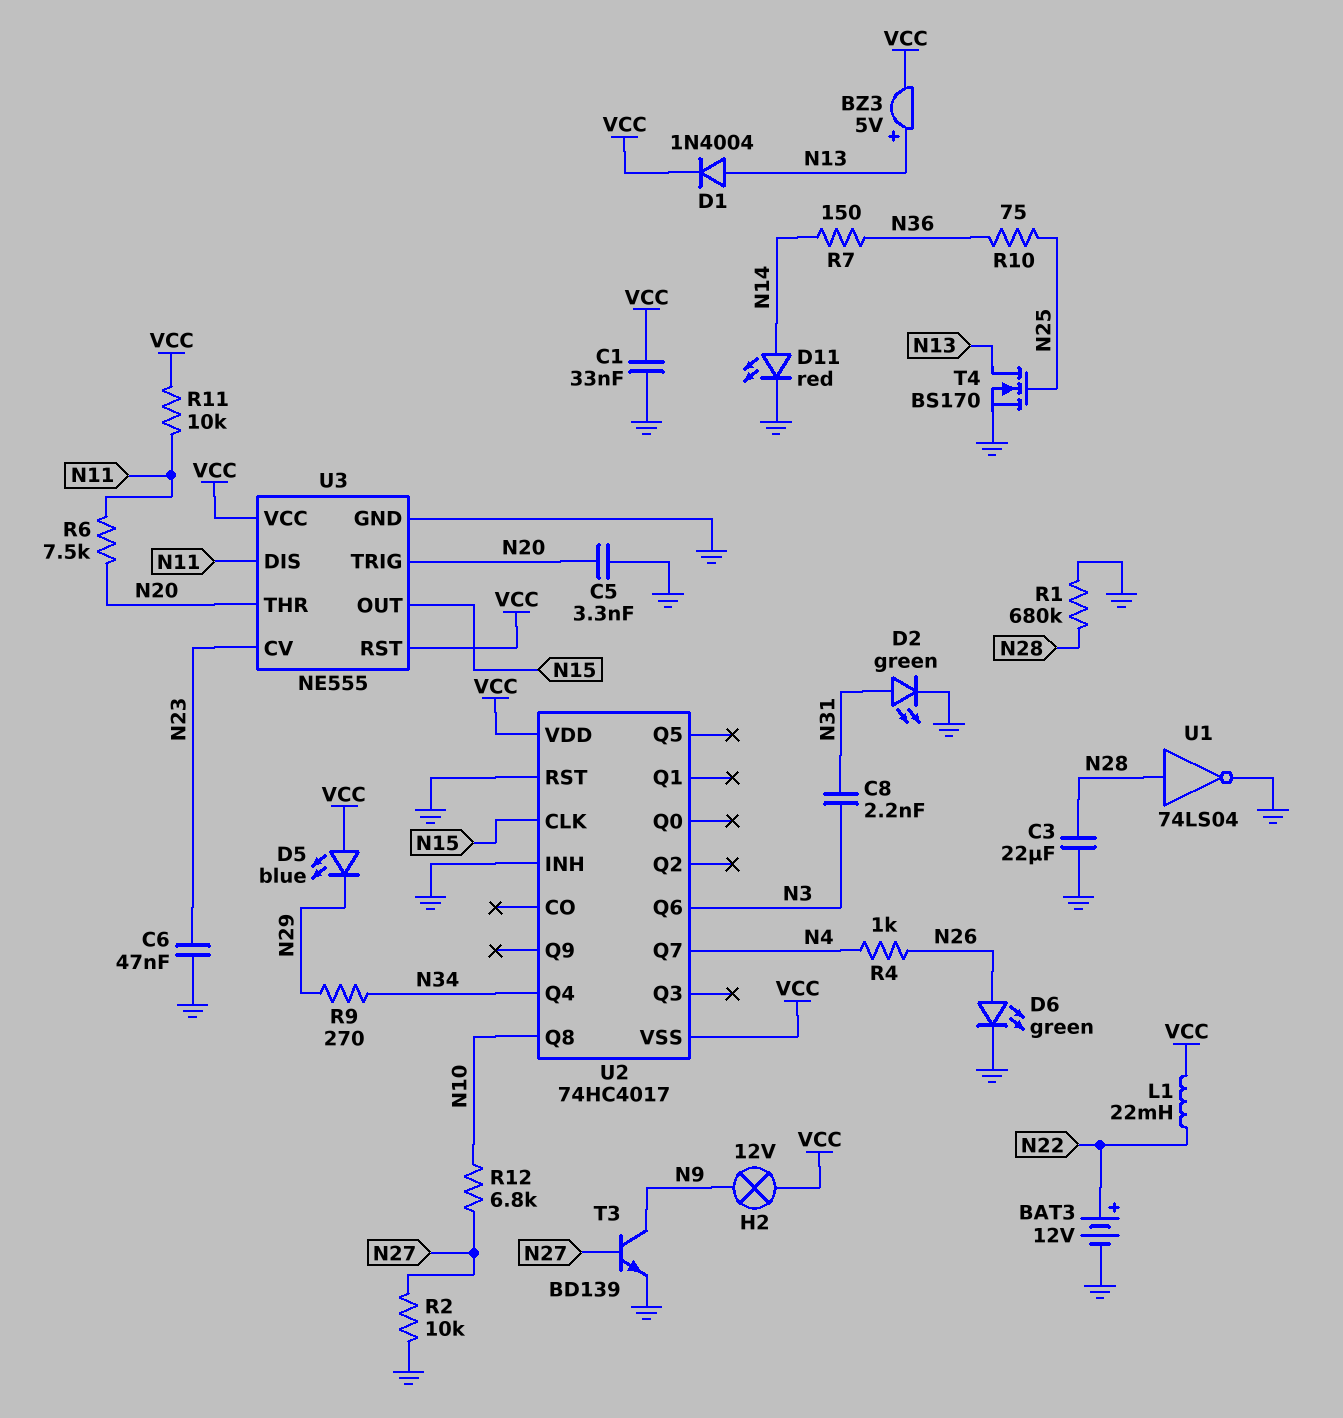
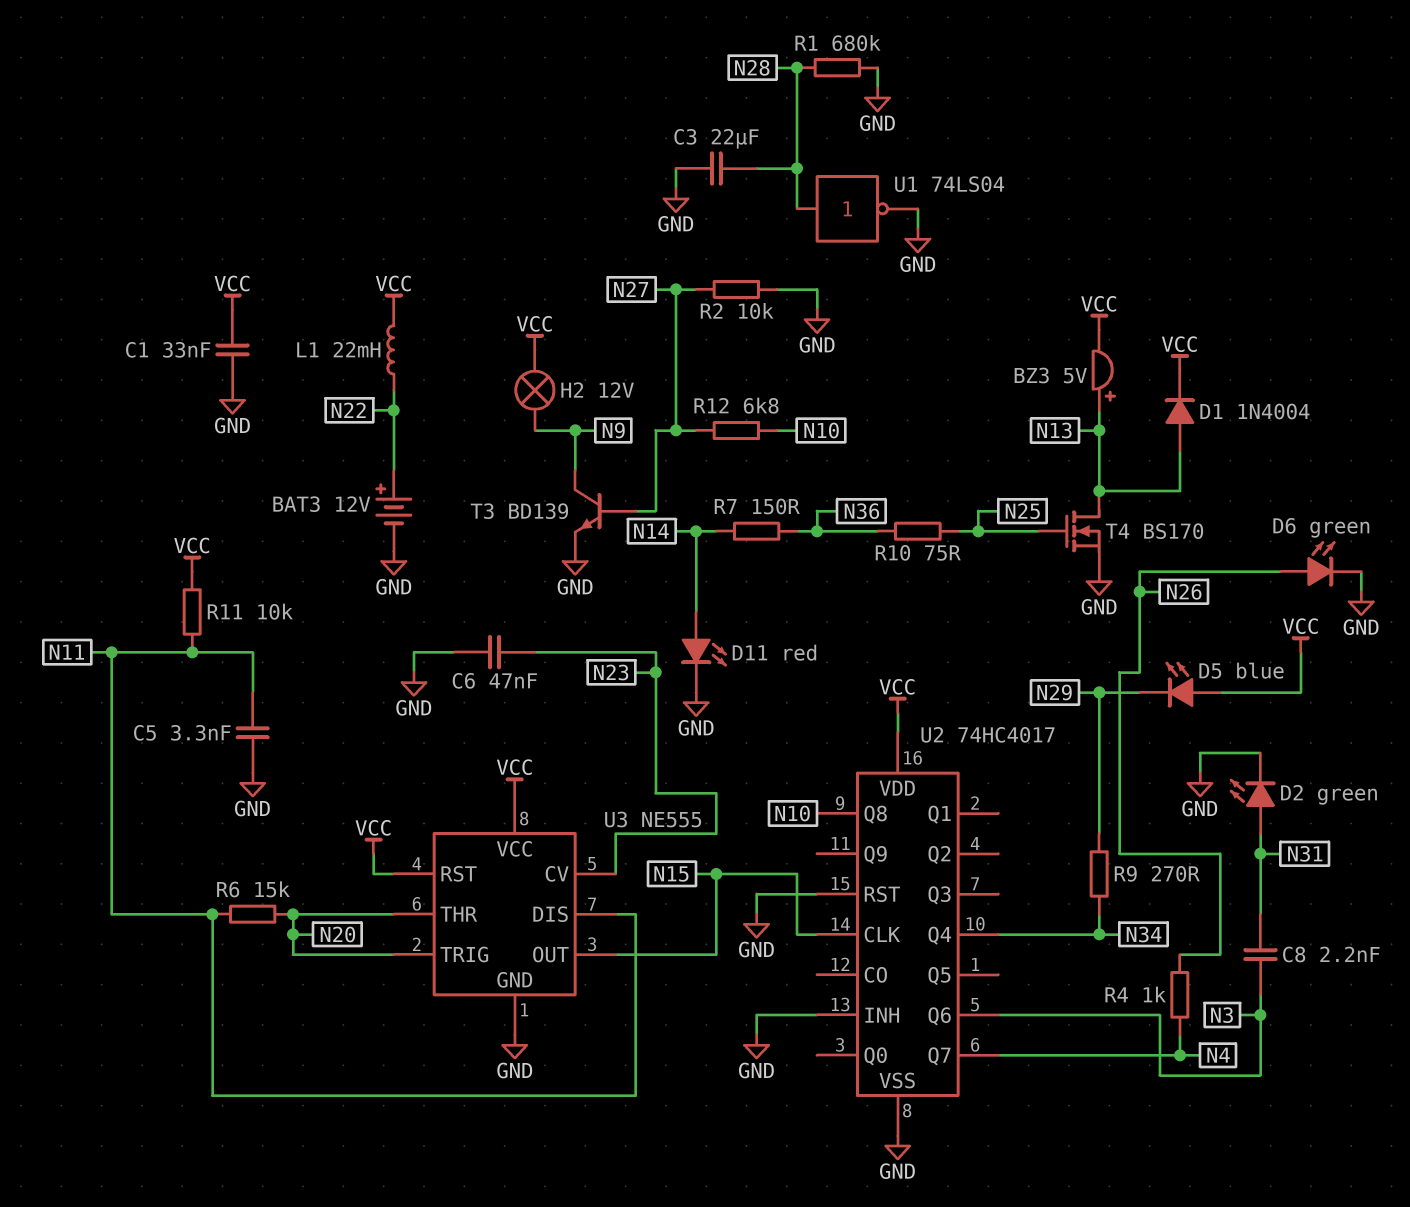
C5: 3.3nF (GND, N20) -> 3.3nF (GND, N11)
R6: 7.5k (N11, N20) -> 15k (N11, N20)
U2 pin VSS: VCC -> GND

